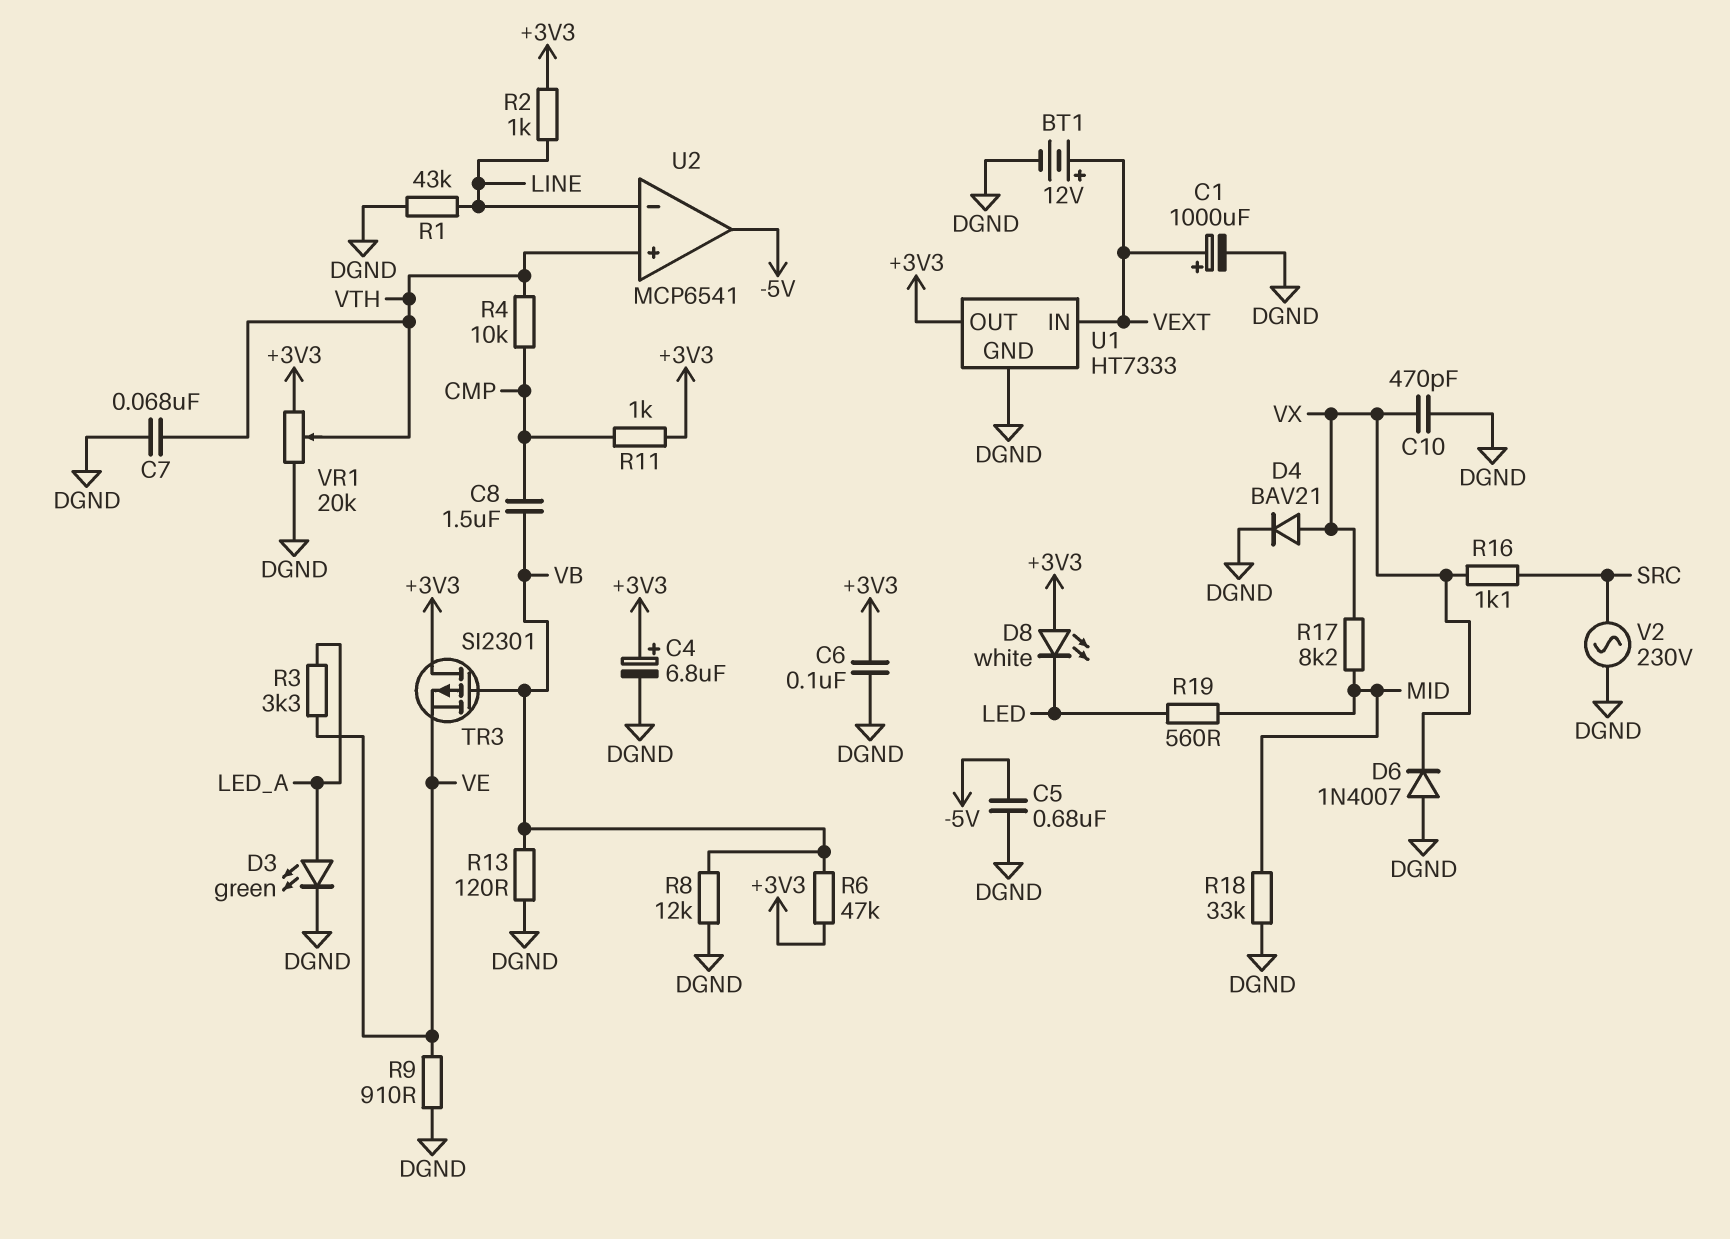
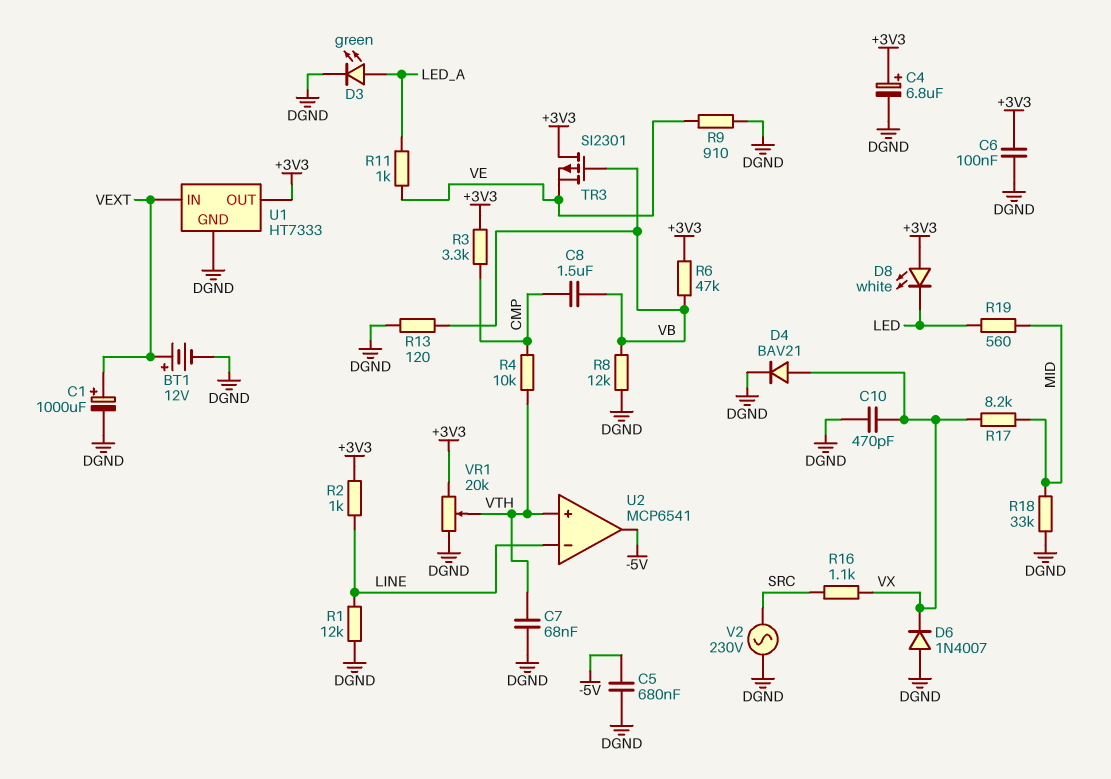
R1: 43k (DGND, LINE) -> 12k (DGND, LINE)
R3: 3.3k (LED_A, VE) -> 3.3k (+3V3, CMP)
R11: 1k (+3V3, CMP) -> 1k (LED_A, VE)

